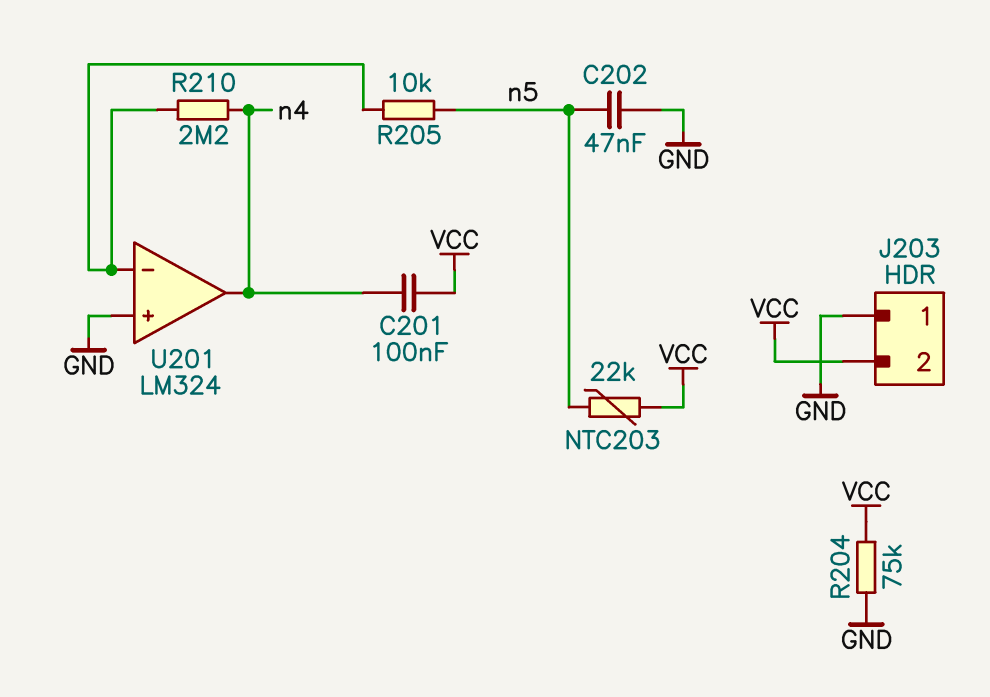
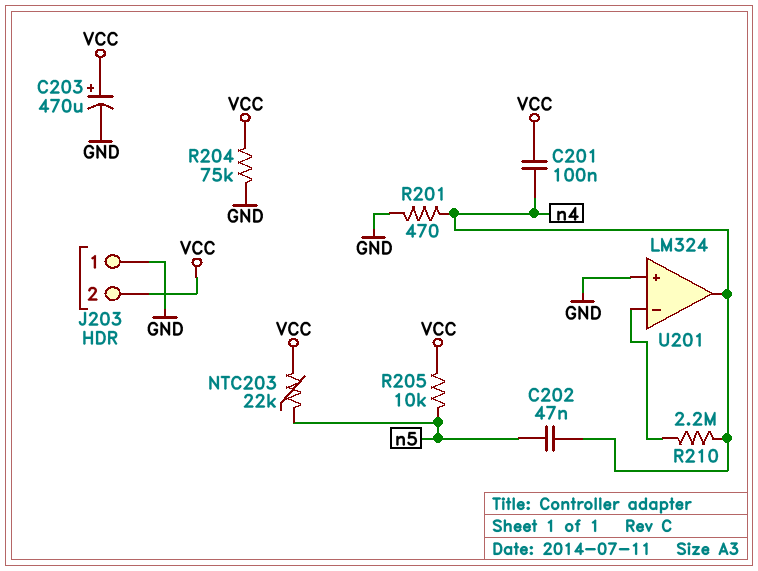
C202: 47nF (GND, n5) -> 47nF (n4, n5)
C203: none -> 470uF (plus VCC, minus GND)
R201: none -> 470 (GND, n4)
R205: 10k (U201/in-, n5) -> 10k (VCC, n5)

